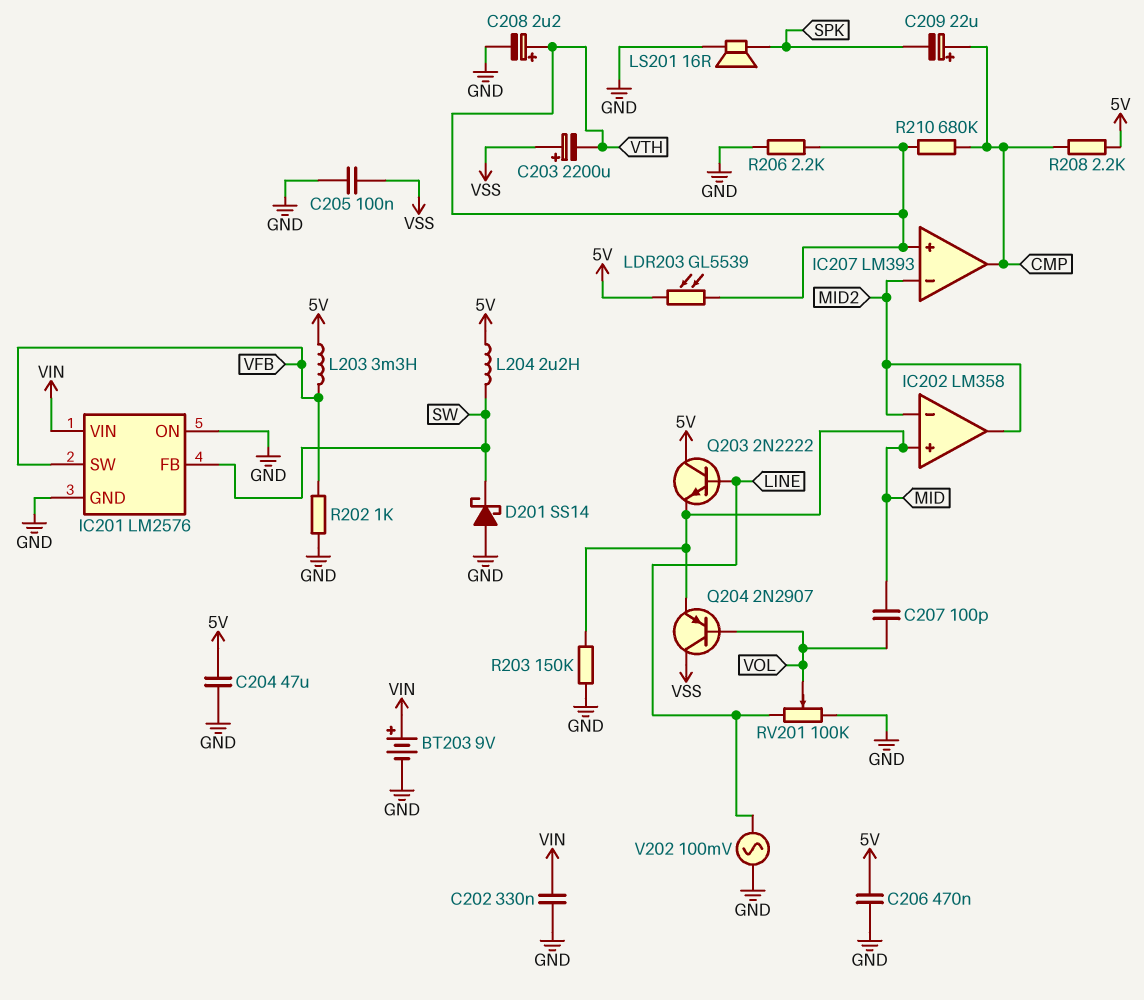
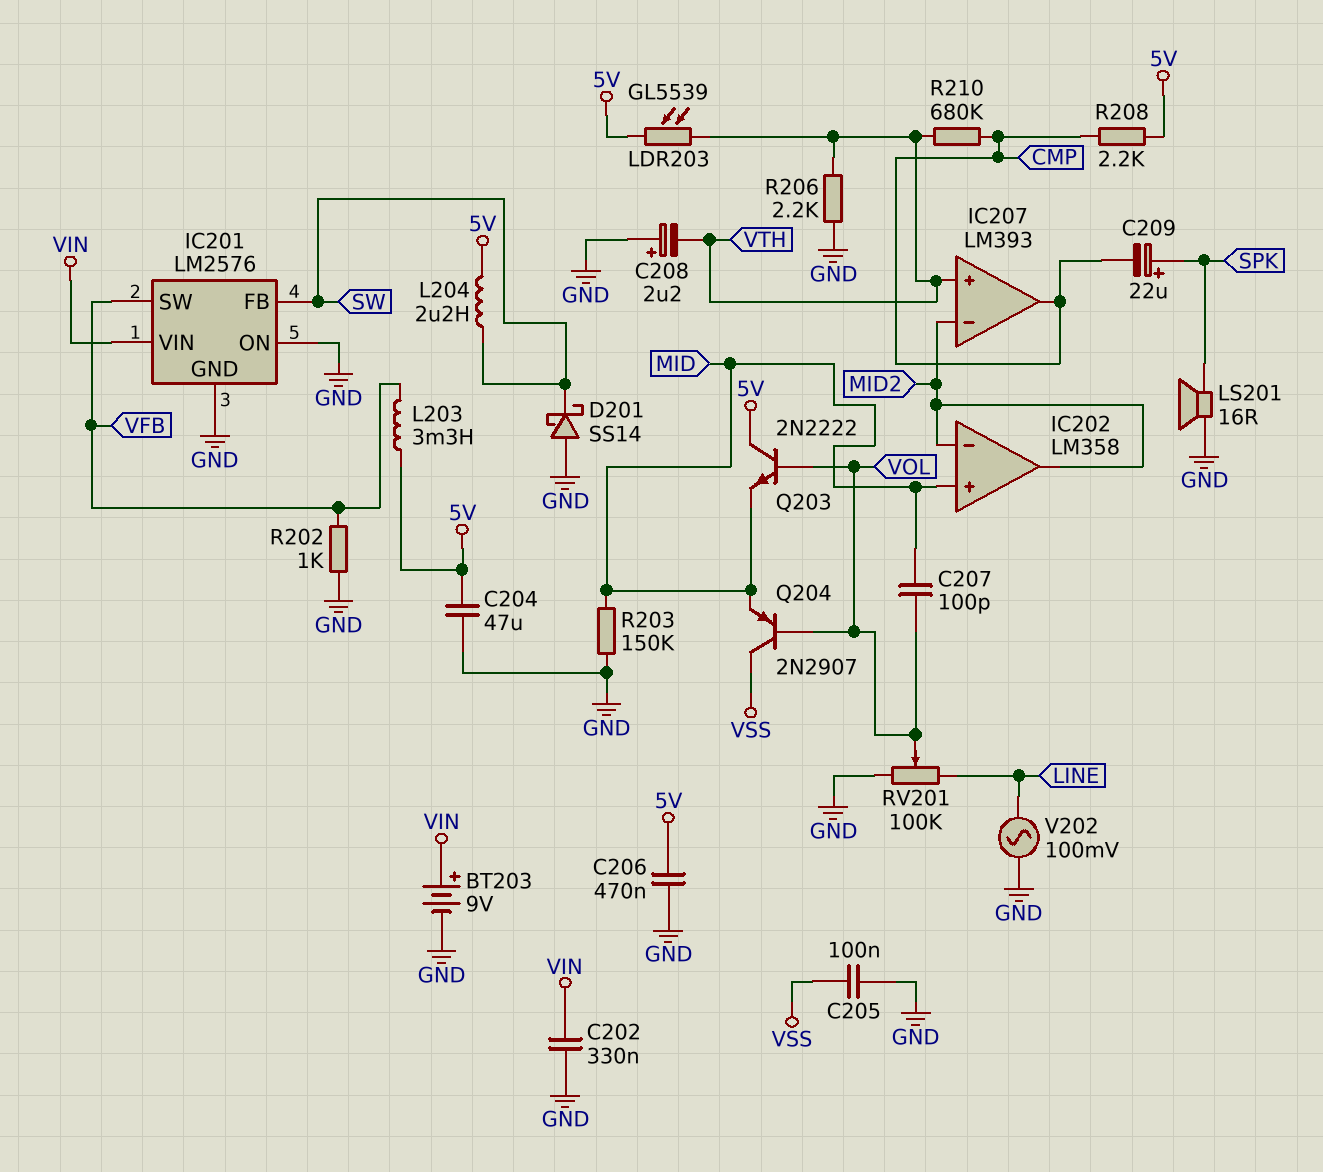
C203: 2200uF (plus VSS, minus VTH) -> none
C208: 2.2uF (plus VTH, minus GND) -> 2.2uF (plus GND, minus VTH)
C209: 22uF (plus CMP, minus SPK) -> 22uF (plus SPK, minus CMP)
Q203: NPN 2N2222 (B LINE, C 5V, E MID) -> NPN 2N2222 (B VOL, C 5V, E MID)

